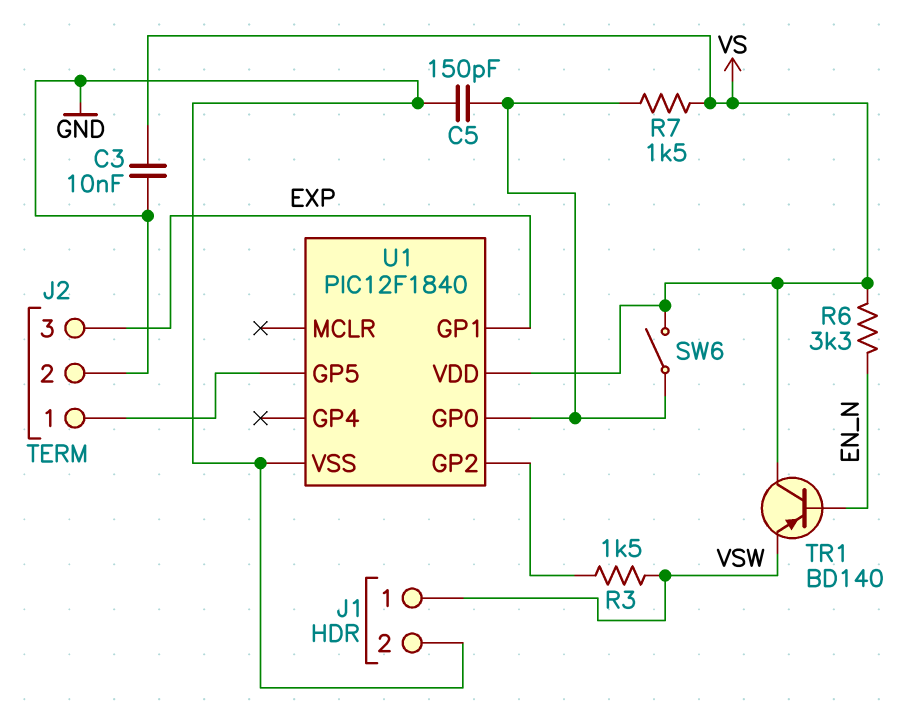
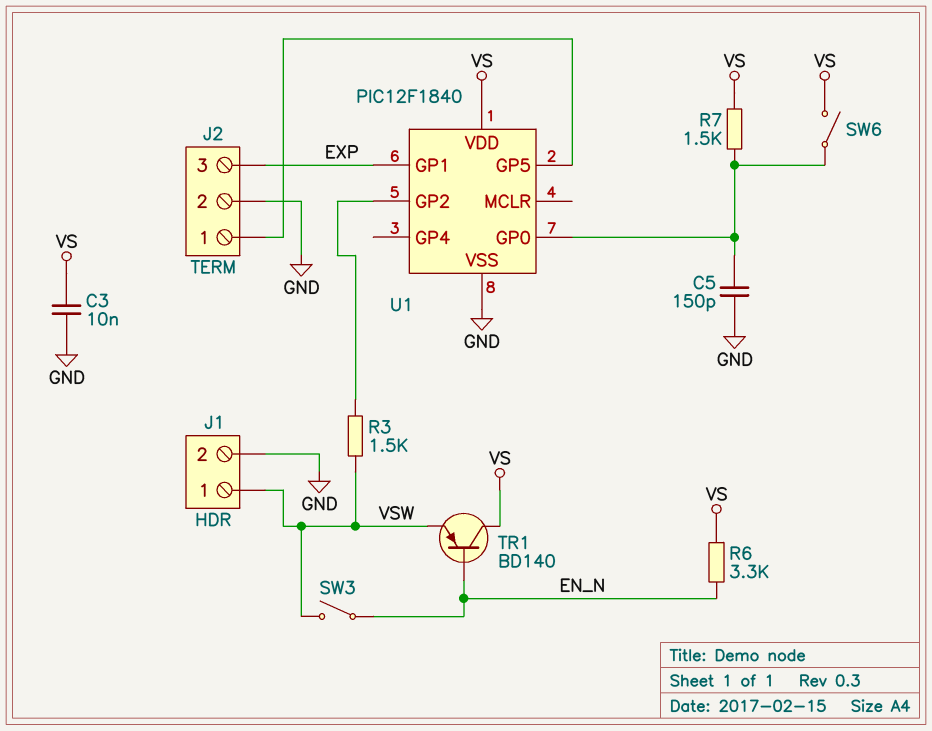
SW3: none -> switch (EN_N, VSW)

